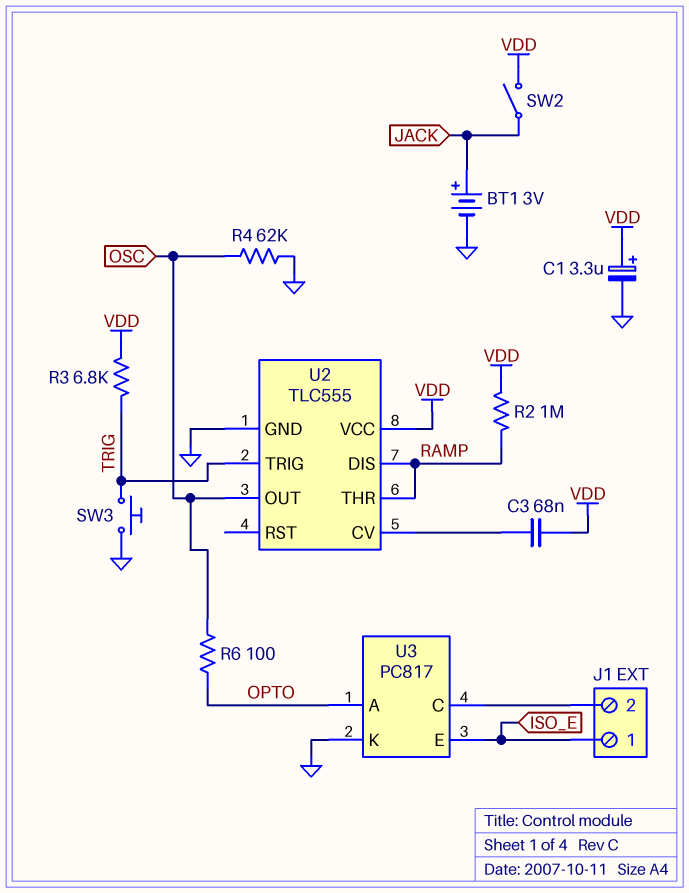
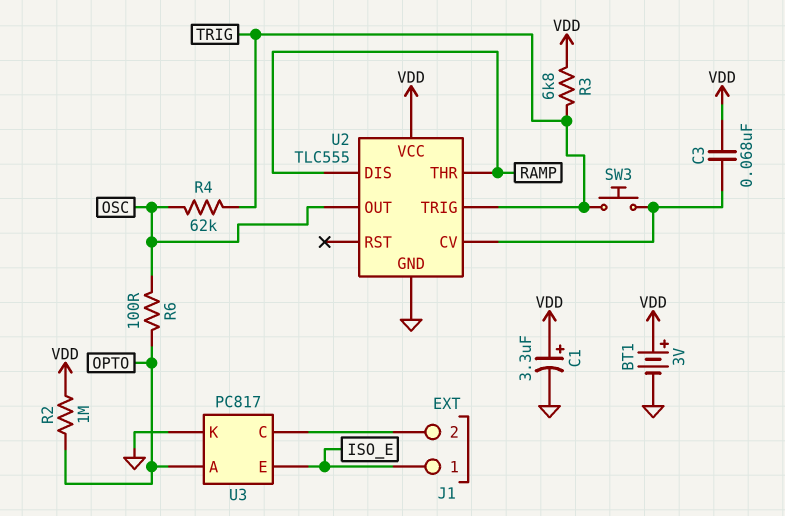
BT1: 3V (plus JACK, minus GND) -> 3V (plus VDD, minus GND)
R2: 1M (RAMP, VDD) -> 1M (OPTO, VDD)
R4: 62k (GND, OSC) -> 62k (OSC, TRIG)
SW2: switch (JACK, VDD) -> none
SW3: button (GND, TRIG) -> button (TRIG, U2/CV)

